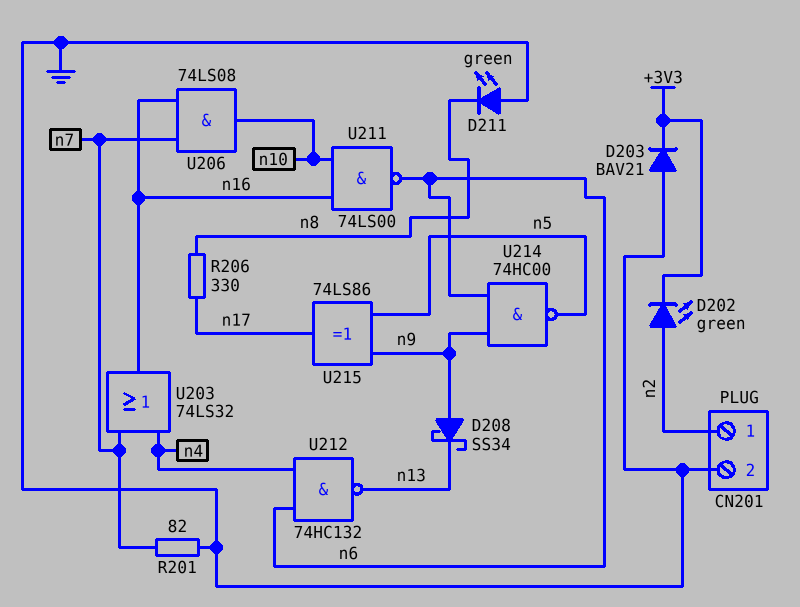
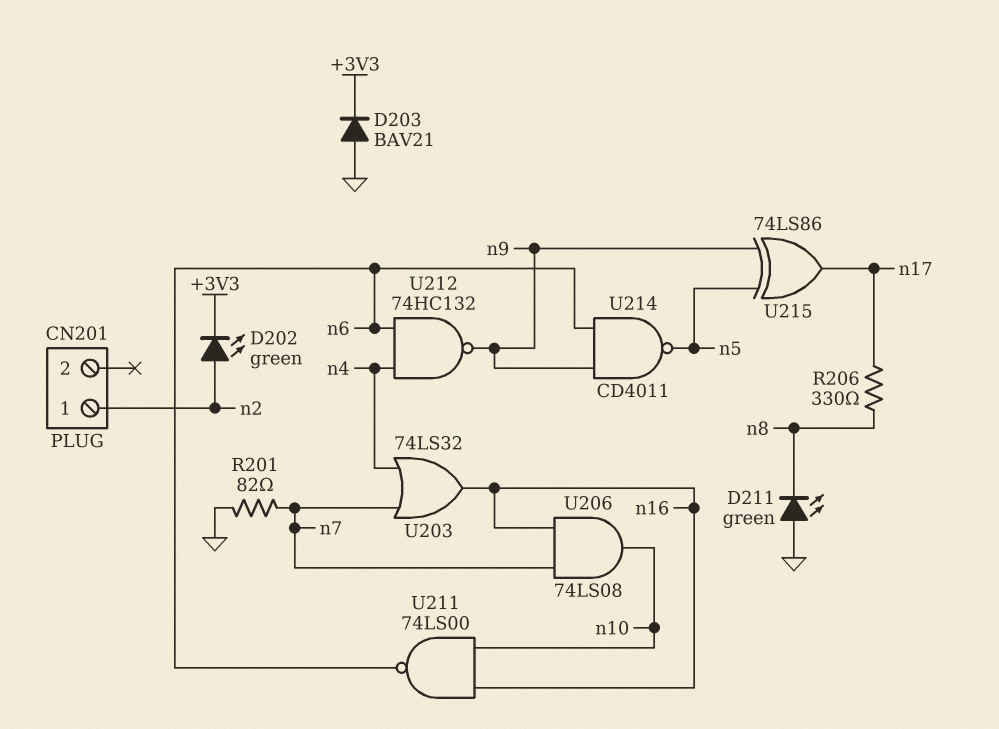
CN201 pin 2: GND -> none
D208: schottky SS34 (A n9, K n13) -> none
U212: NAND 74HC132 (in n4, in n6, out n13) -> NAND 74HC132 (in n4, in n6, out n9)
U214: NAND 74HC00 (in n6, in n9, out n5) -> NAND CD4011 (in n6, in n9, out n5)

